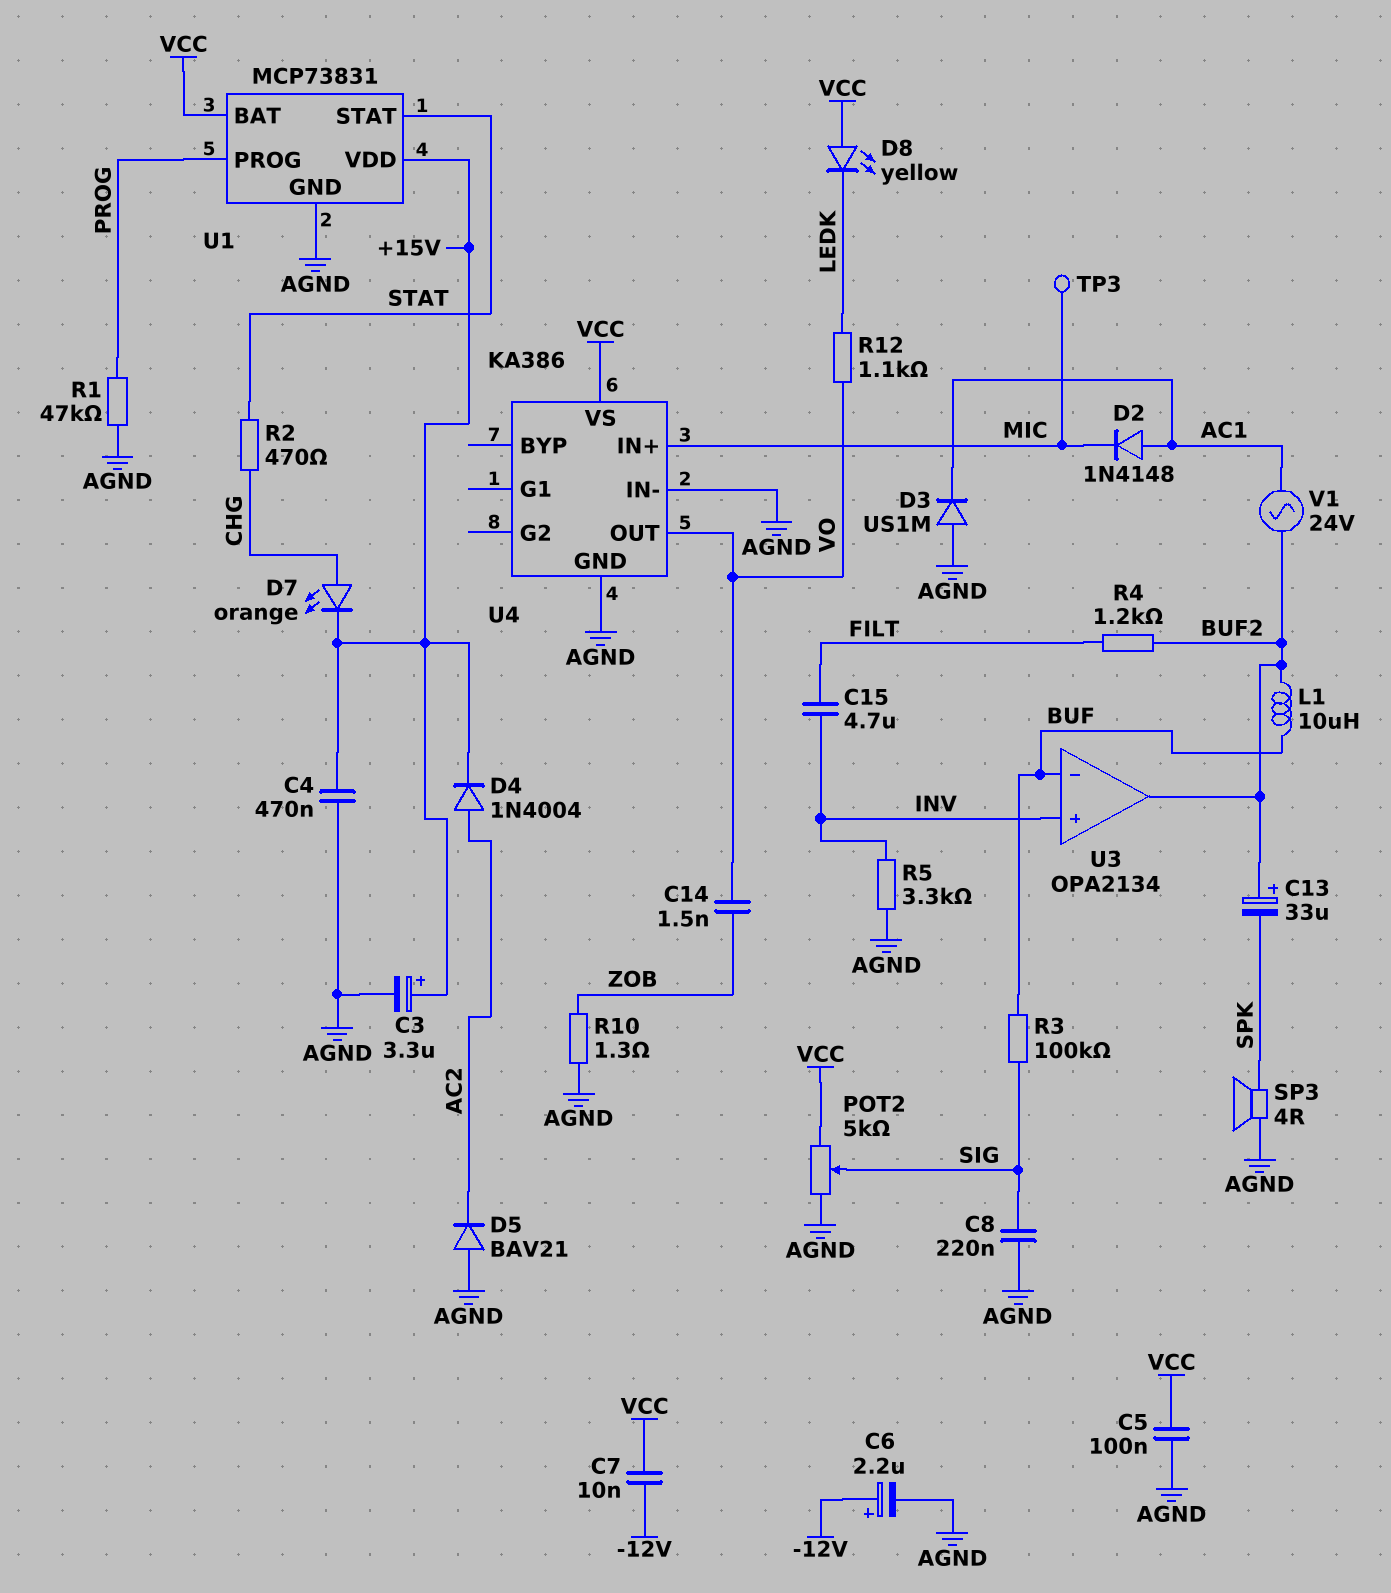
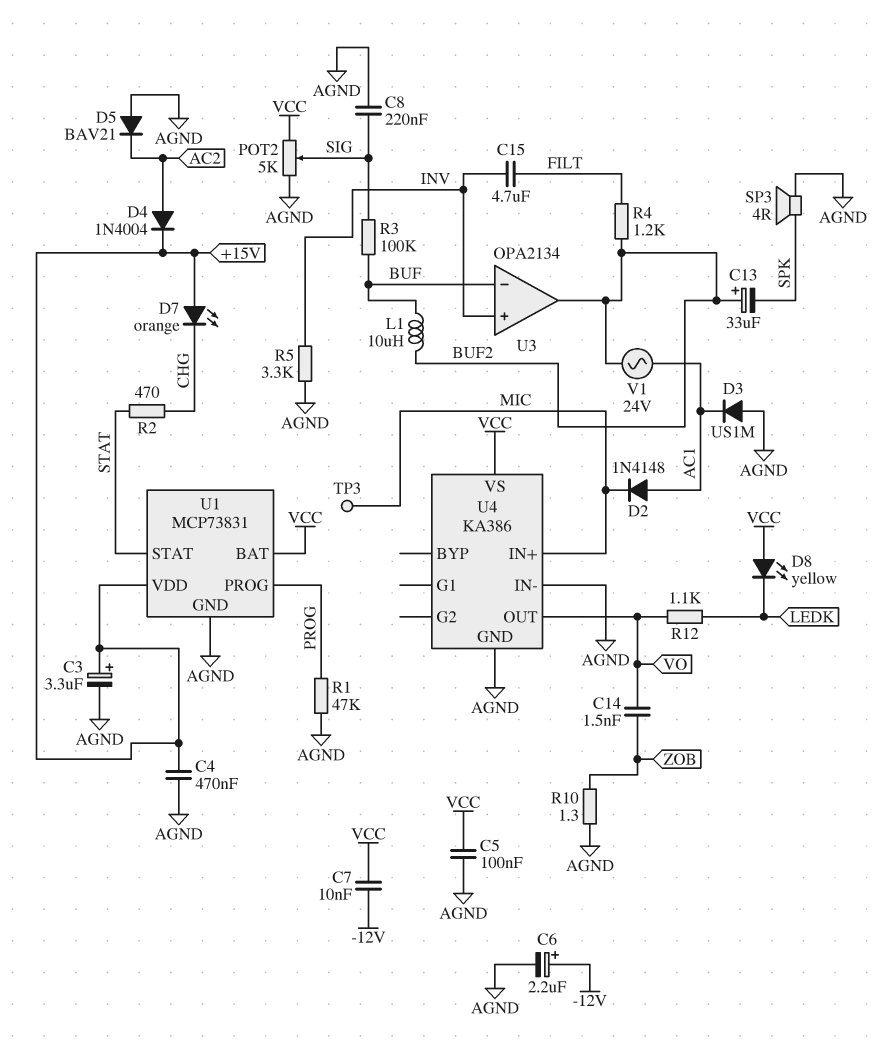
D7: LED orange (A CHG, K +15V) -> LED orange (A +15V, K CHG)

